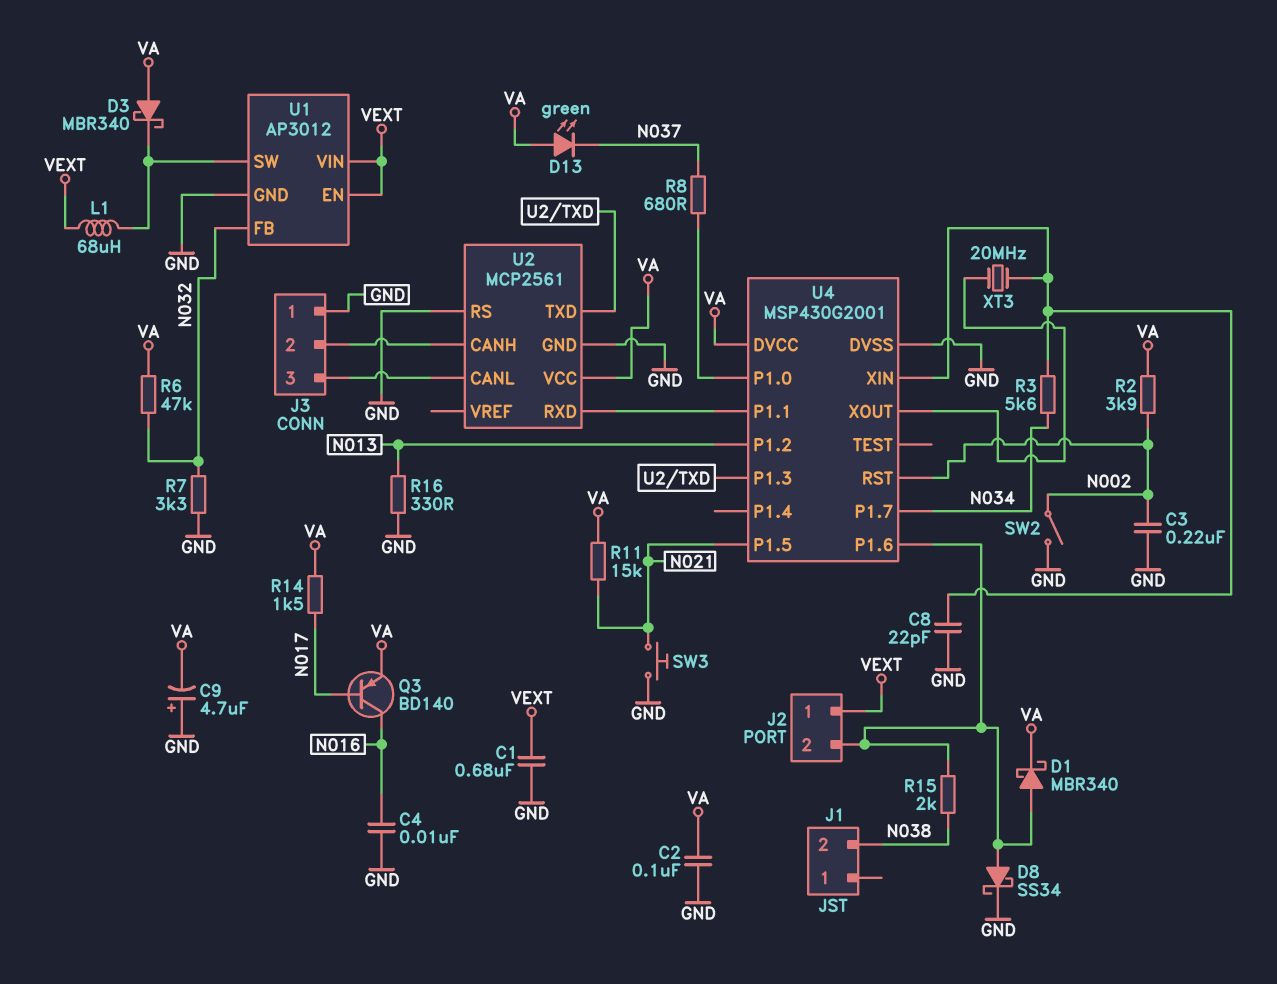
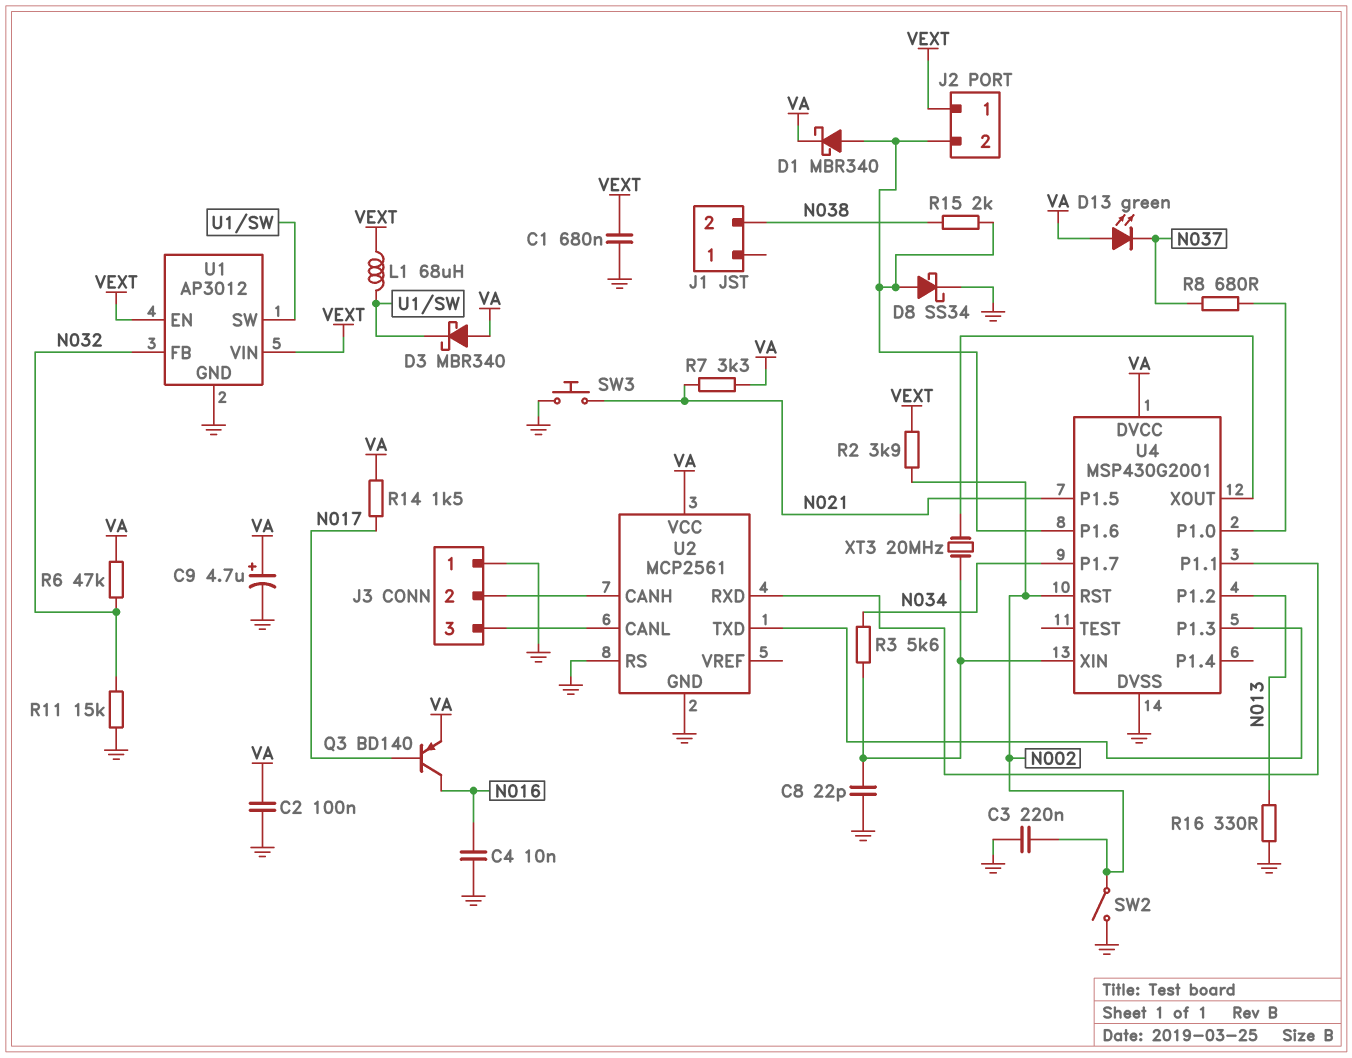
C9: 4.7uF (plus GND, minus VA) -> 4.7uF (plus VA, minus GND)
R2: 3.9k (N002, VA) -> 3.9k (N002, VEXT)
R7: 3.3k (GND, N032) -> 3.3k (N021, VA)
R11: 15k (N021, VA) -> 15k (GND, N032)

